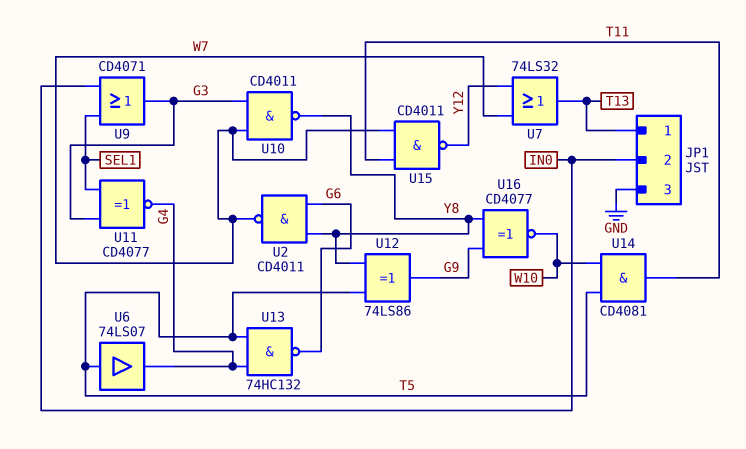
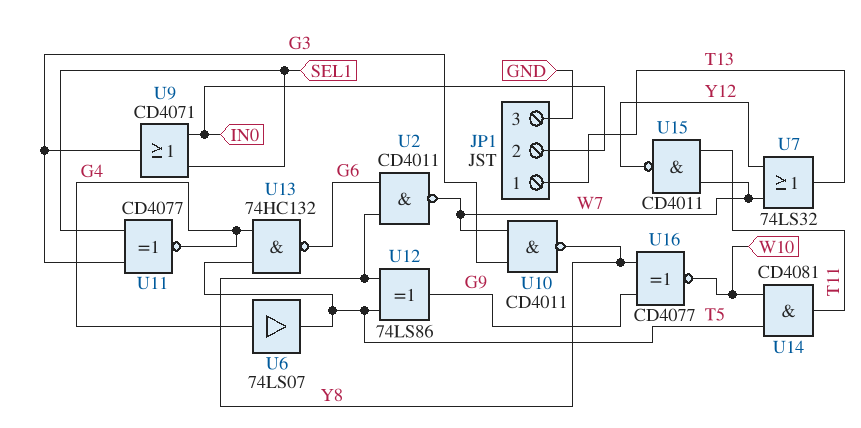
U6: buffer 74LS07 (in T5, out G4) -> buffer 74LS07 (in G4, out T5)

